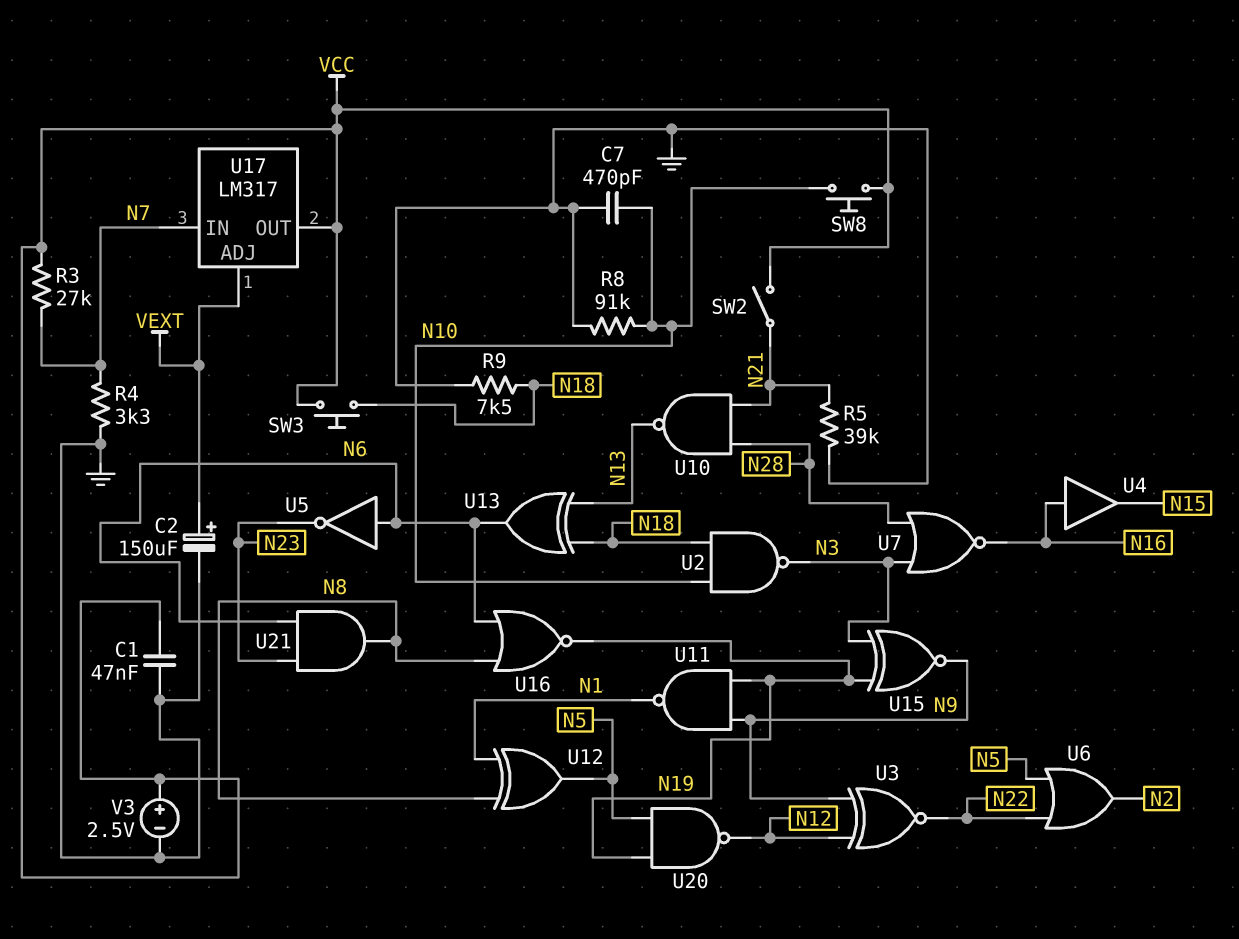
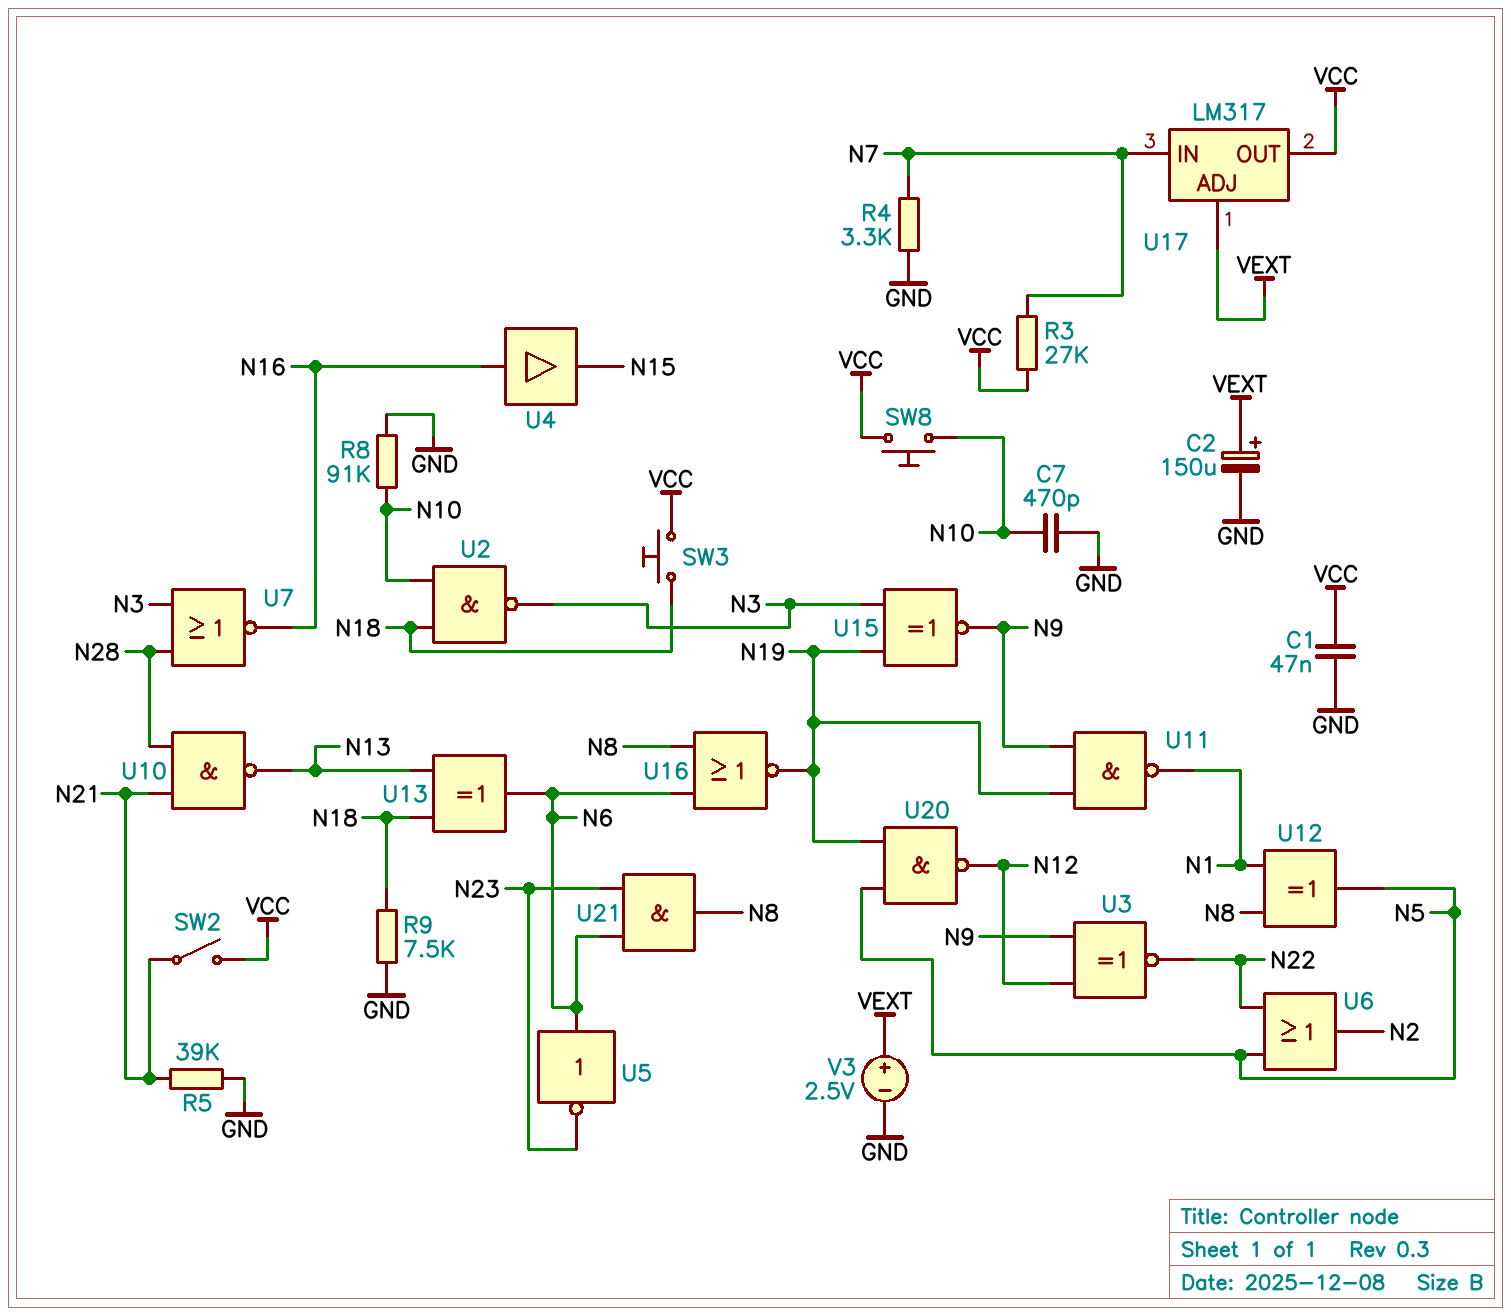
V3: 2.5V (plus VCC, minus GND) -> 2.5V (plus VEXT, minus GND)

